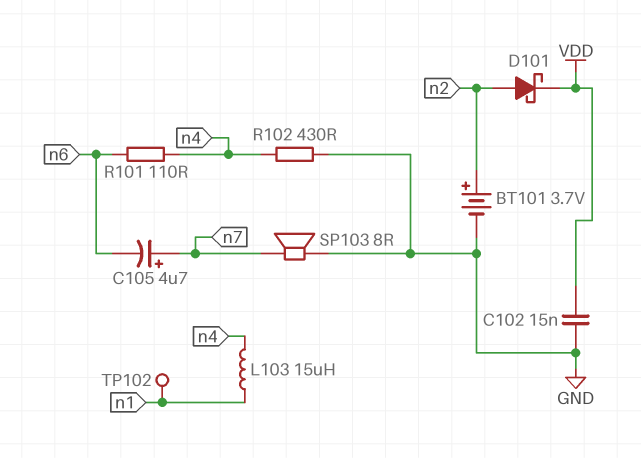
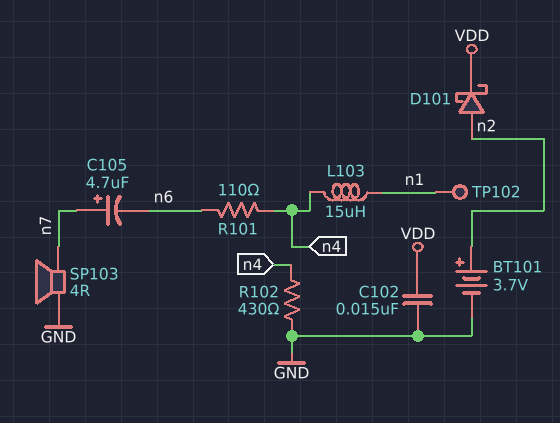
SP103: speaker 8R (GND, n7) -> speaker 4R (GND, n7)

